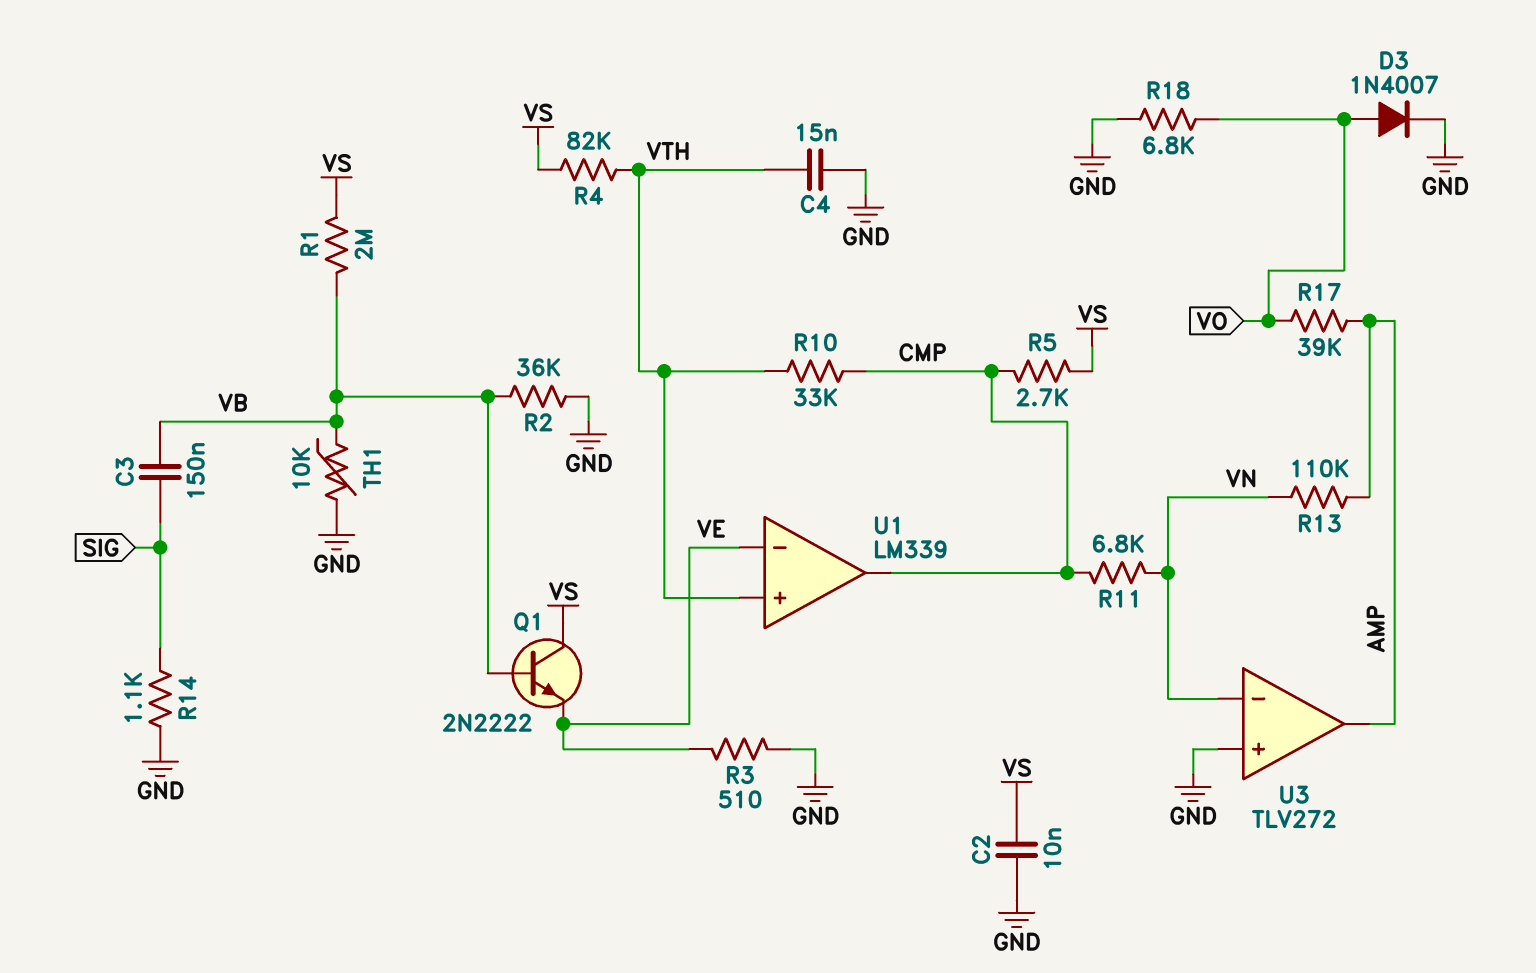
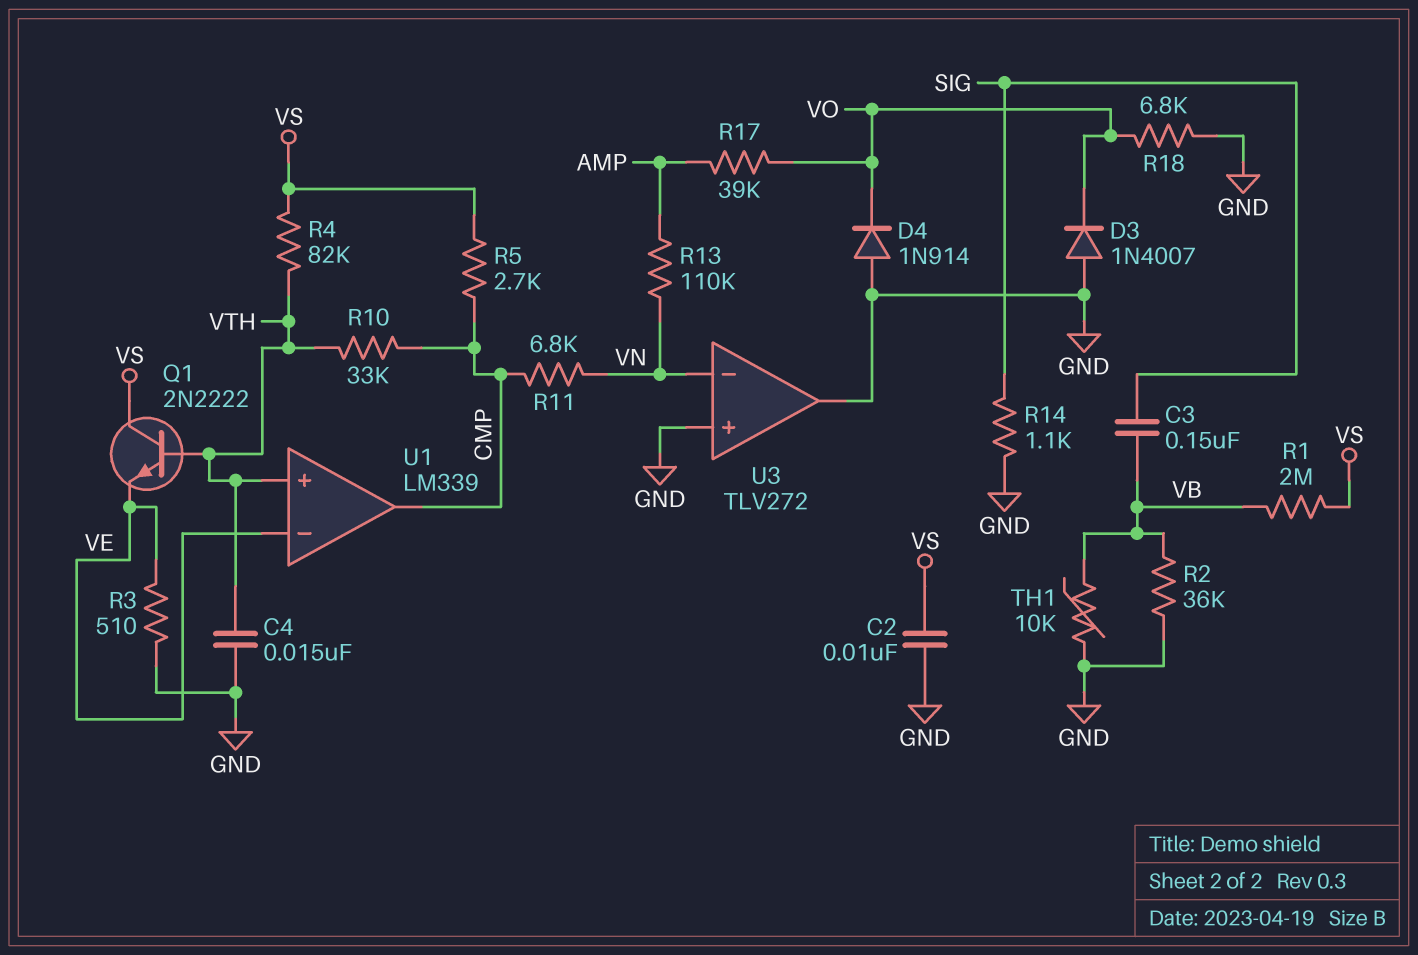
D3: diode 1N4007 (A VO, K GND) -> diode 1N4007 (A GND, K VO)
D4: none -> diode 1N914 (A GND, K VO)
Q1: NPN 2N2222 (B VB, C VS, E VE) -> NPN 2N2222 (B VTH, C VS, E VE)
U3 pin out: AMP -> GND

